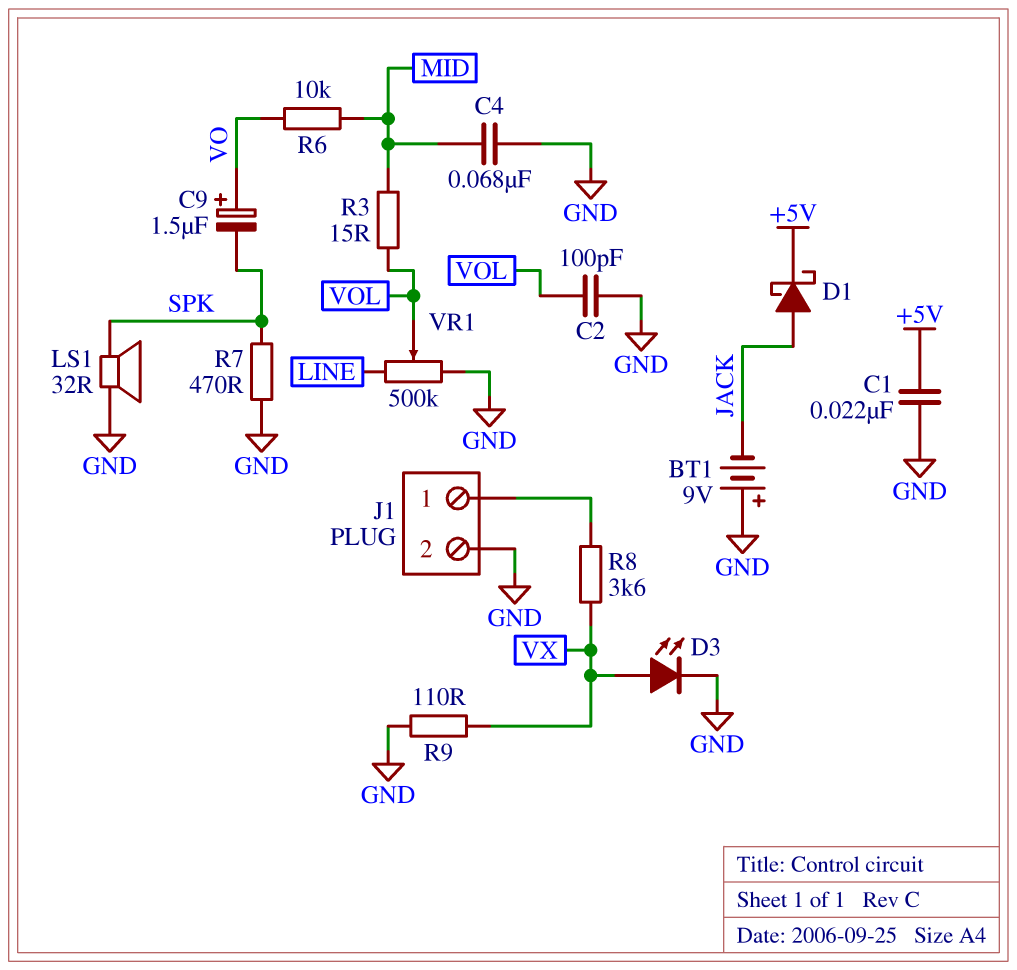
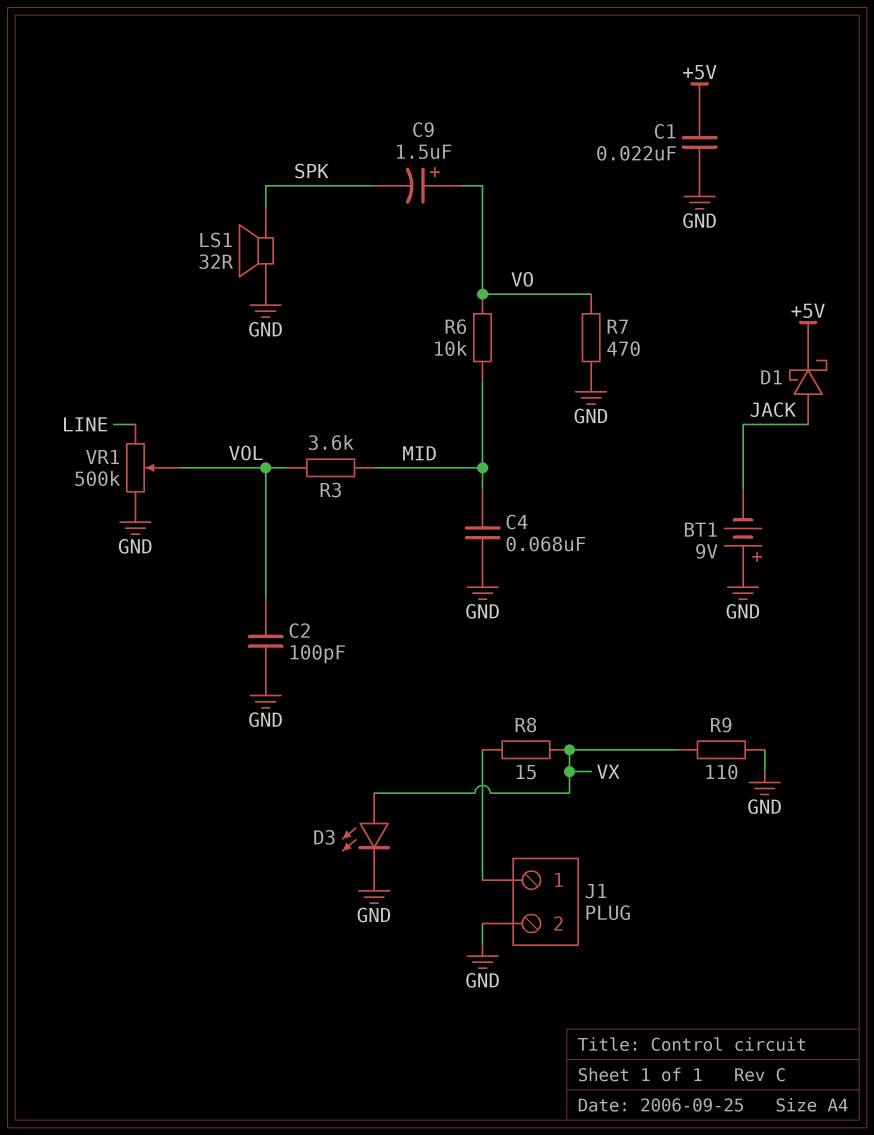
R3: 15 (MID, VOL) -> 3.6k (MID, VOL)
R7: 470 (GND, SPK) -> 470 (GND, VO)
R8: 3.6k (J1/1, VX) -> 15 (J1/1, VX)

